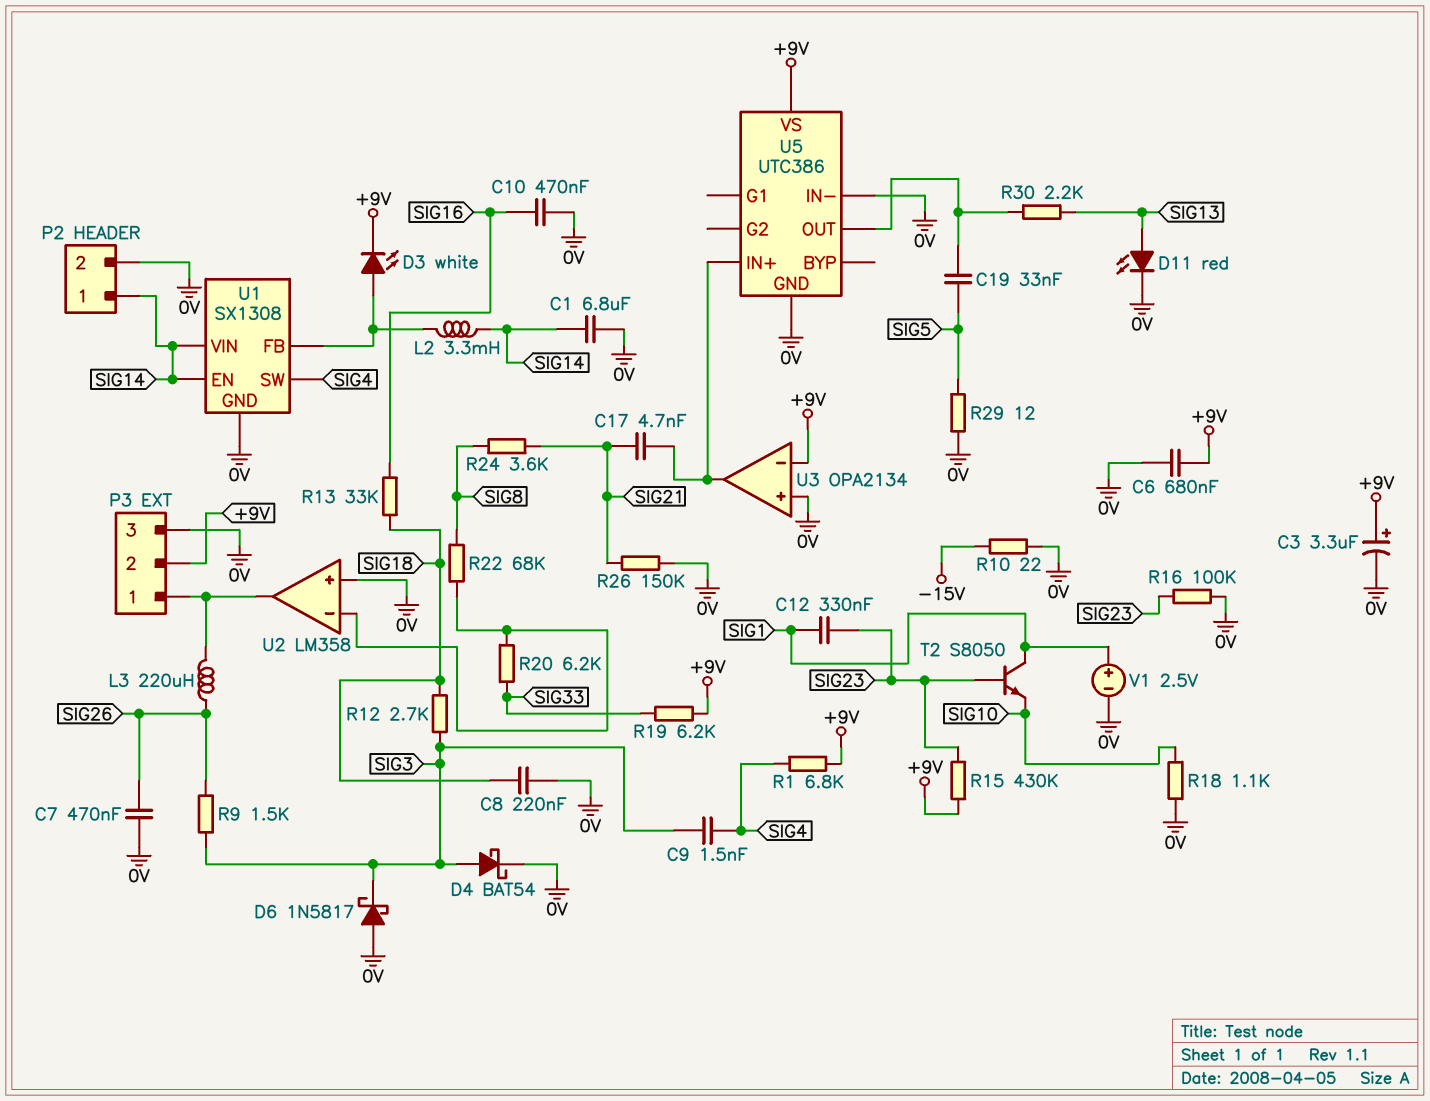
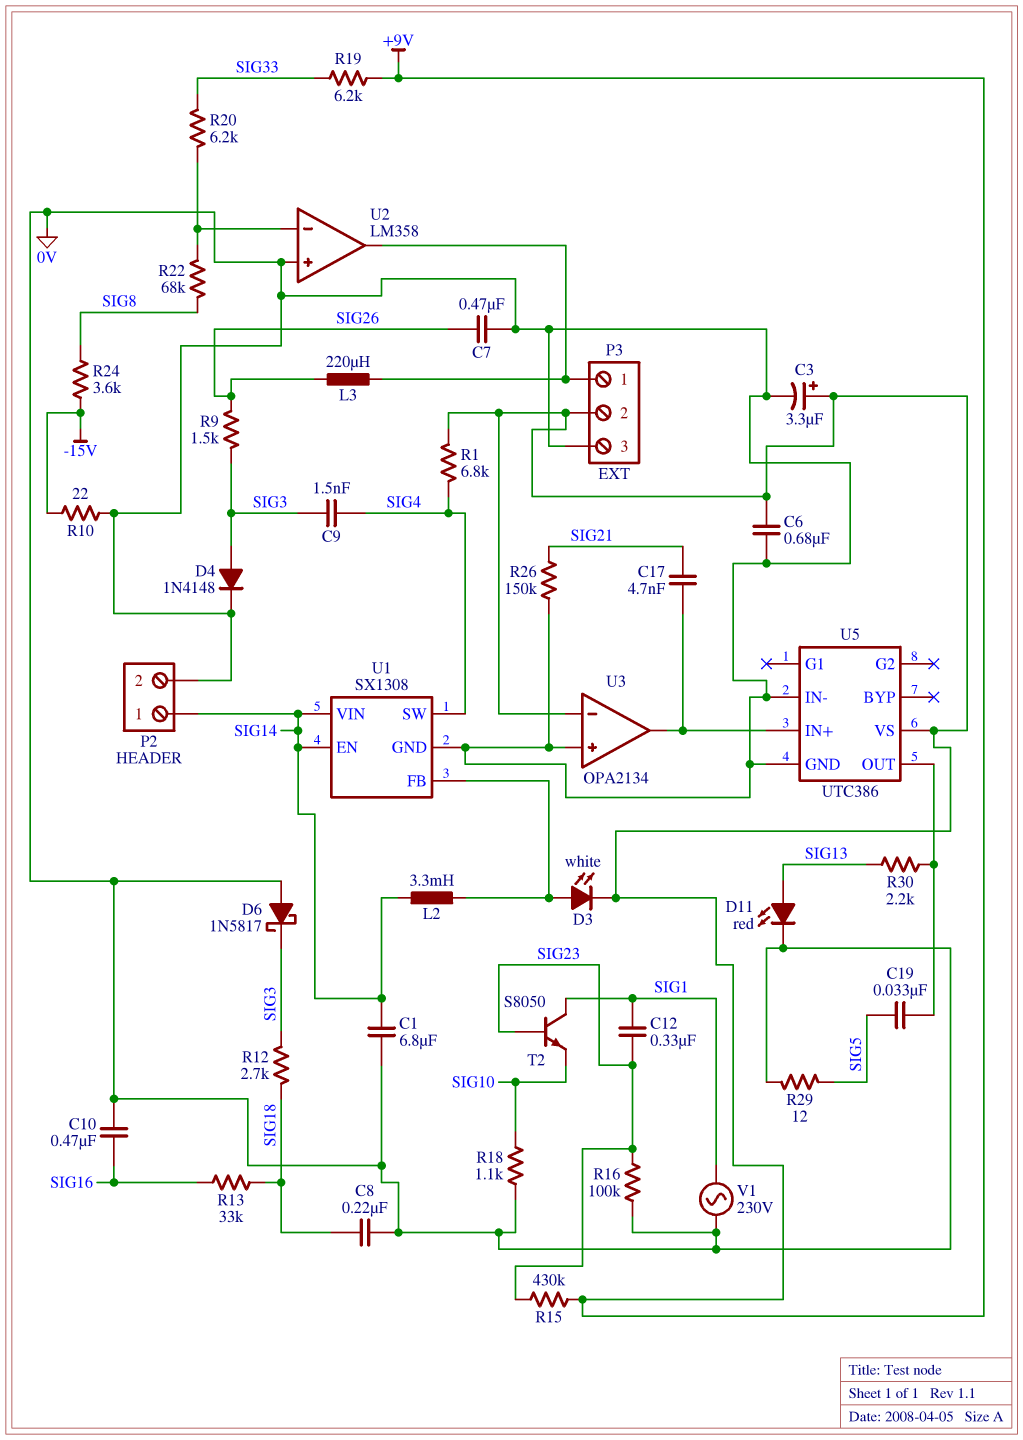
D4: schottky BAT54 (A SIG3, K 0V) -> diode 1N4148 (A SIG3, K 0V)
R24: 3.6k (SIG8, SIG21) -> 3.6k (-15V, SIG8)
V1: 2.5V (plus SIG1, minus 0V) -> AC 230V (0V, SIG1)

